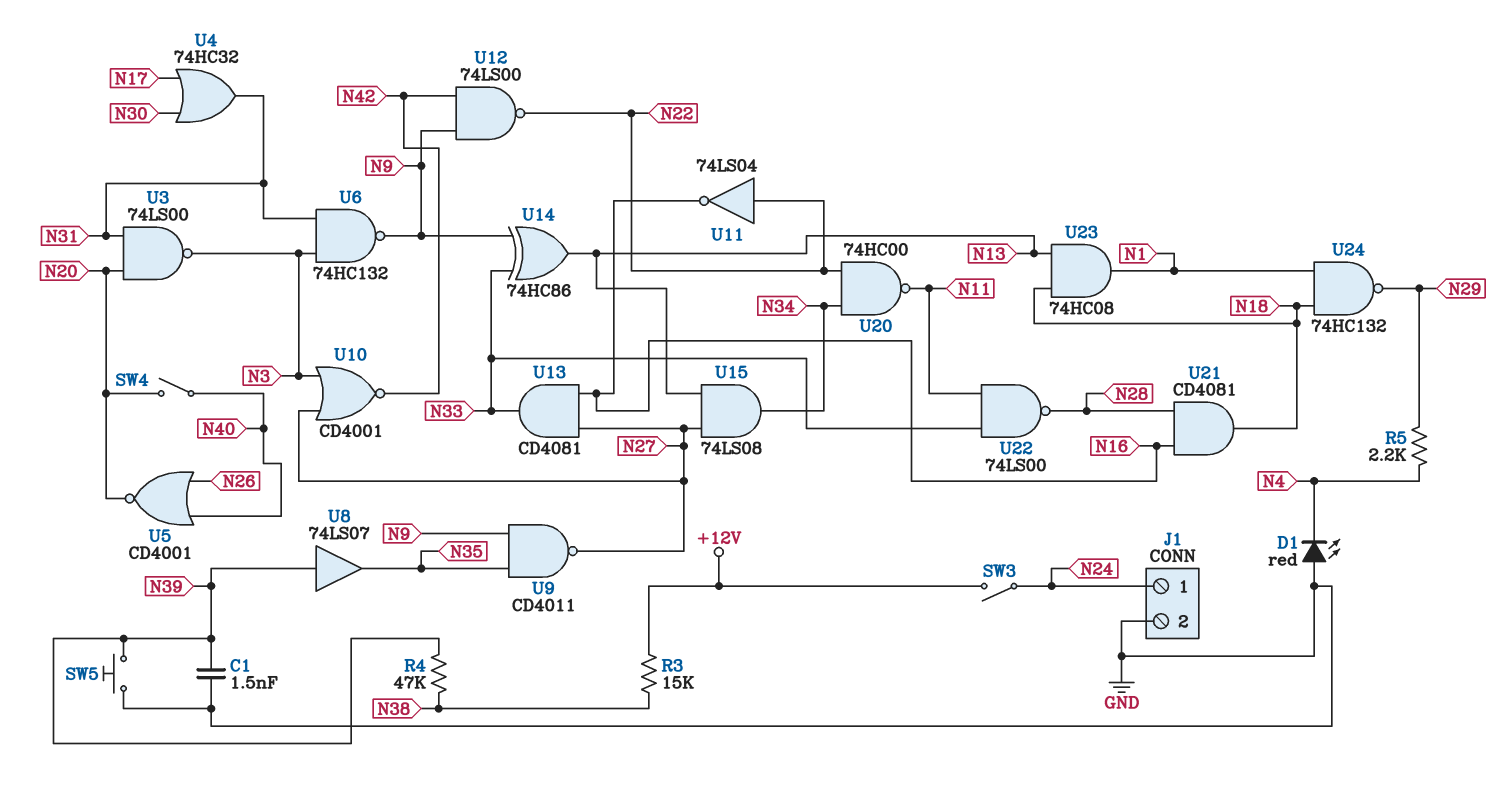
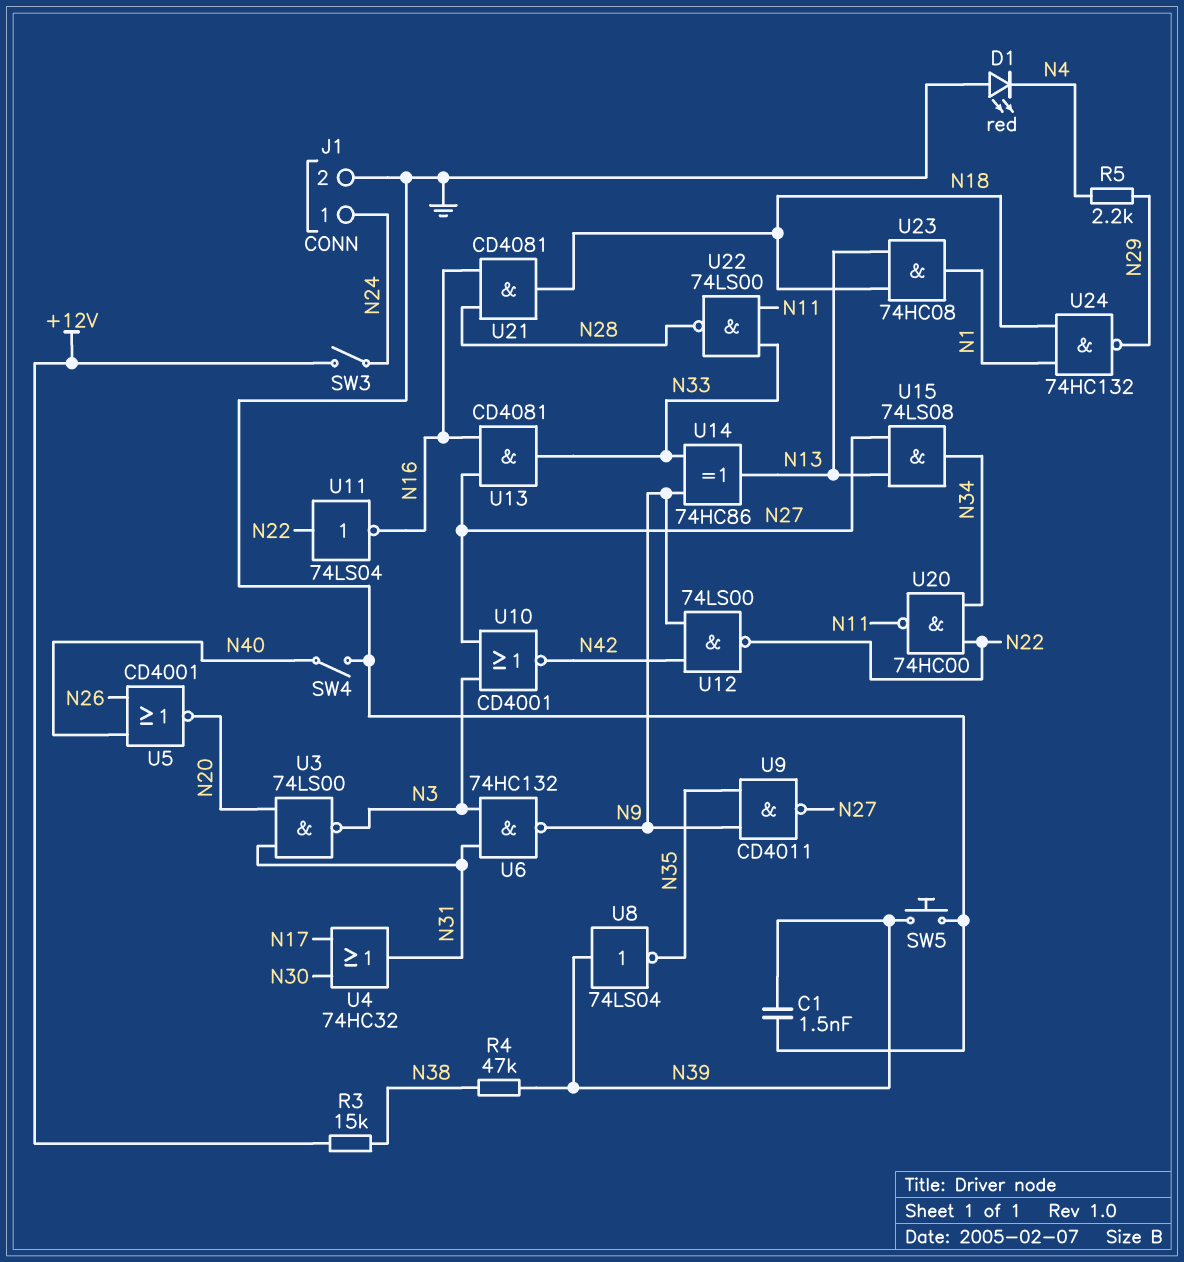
SW4: switch (N20, N40) -> switch (GND, N40)
U8: buffer 74LS07 (in N39, out N35) -> NOT 74LS04 (in N39, out N35)

